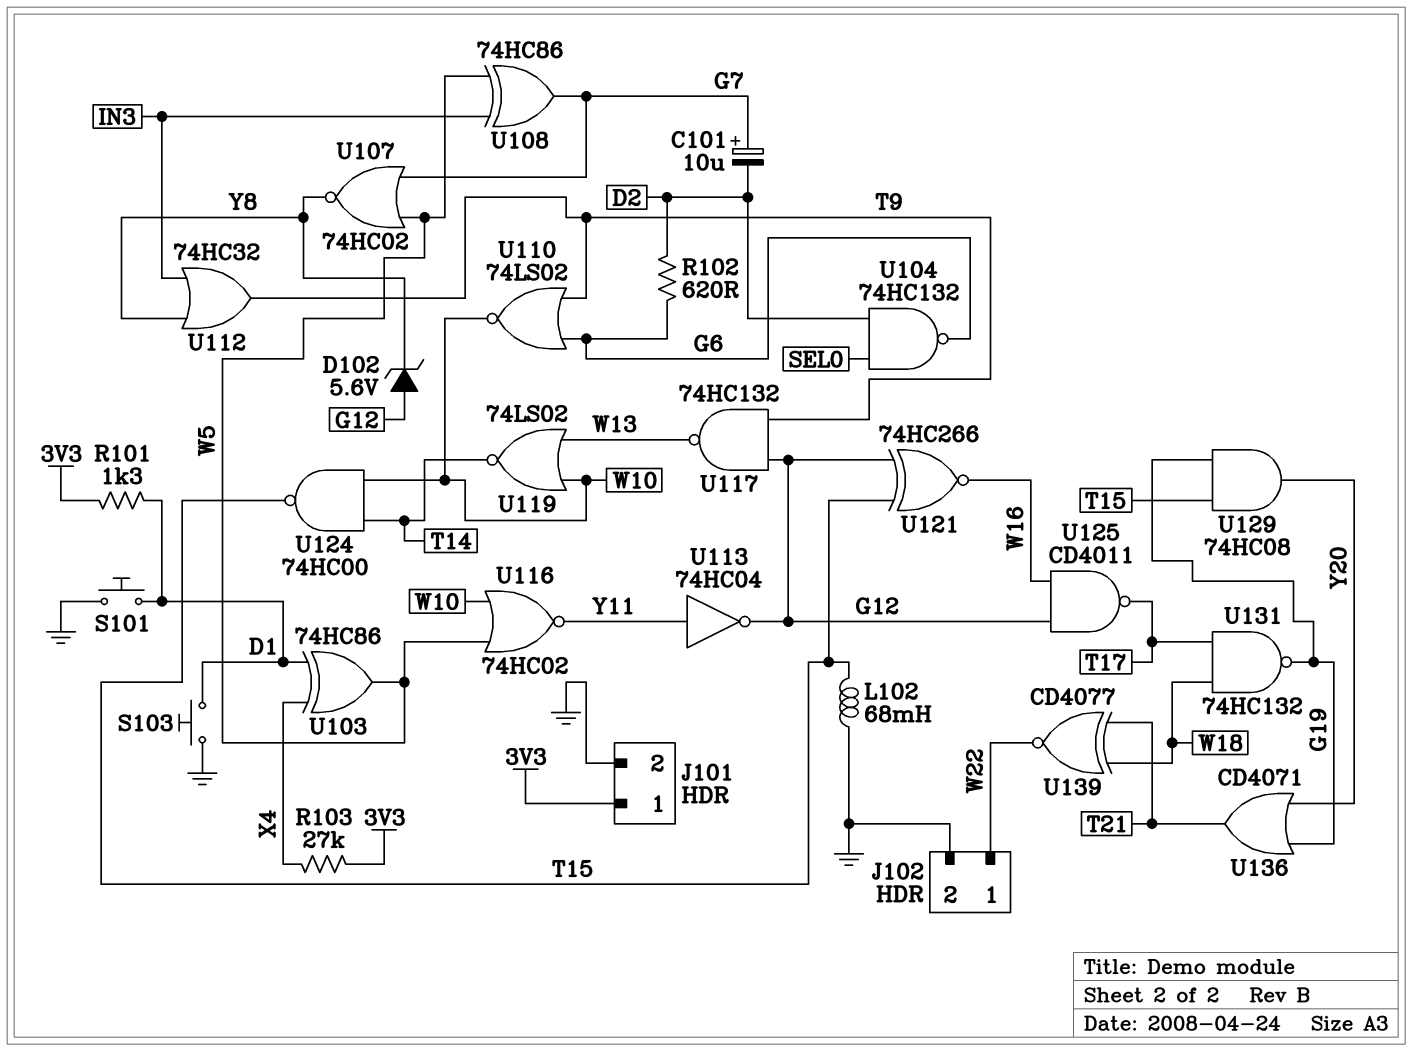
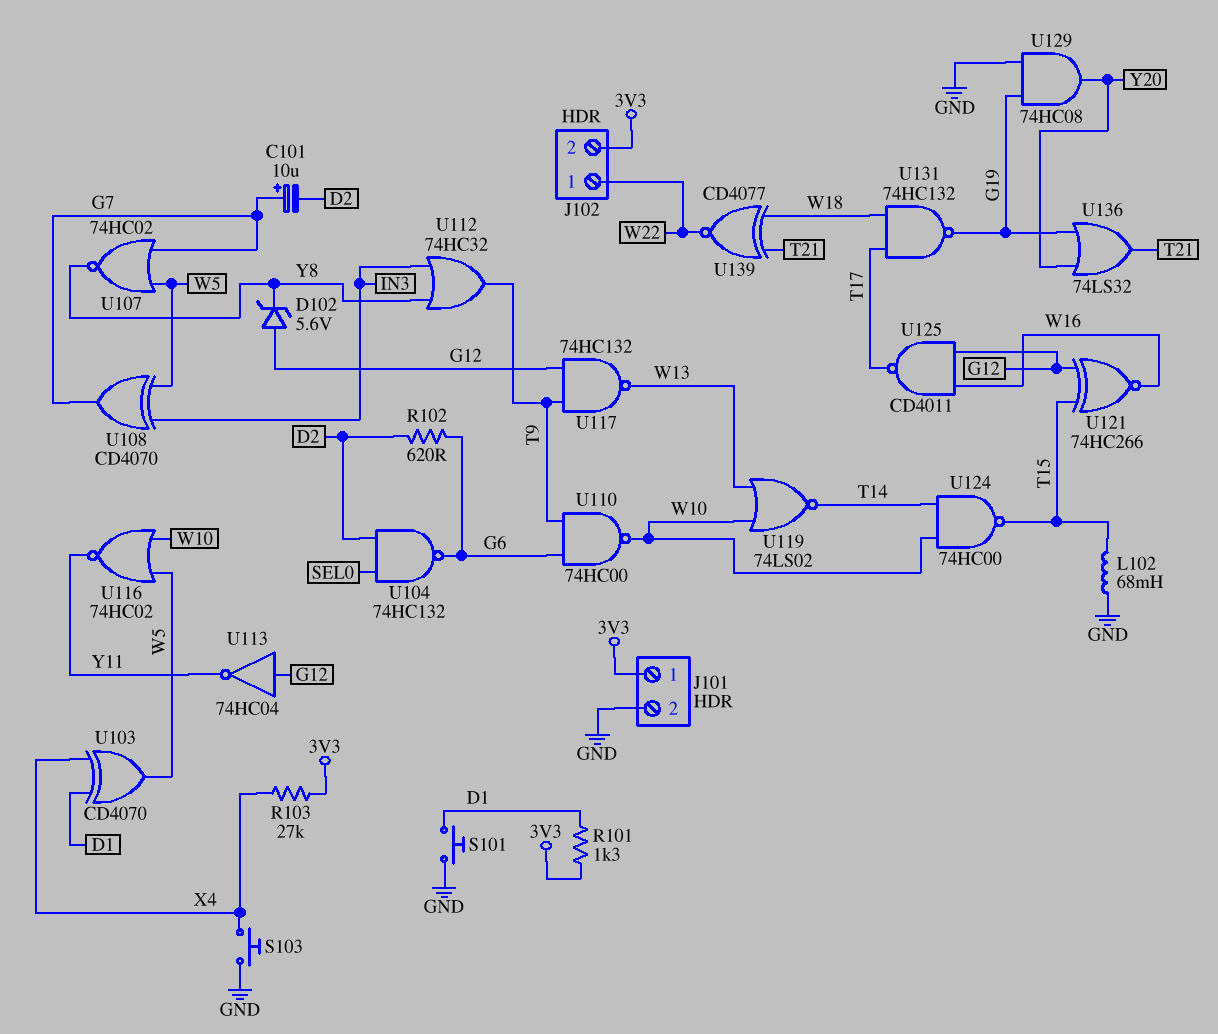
J102 pin 2: GND -> 3V3
S103: button (D1, GND) -> button (GND, X4)
U103: XOR 74HC86 (in D1, in X4, out W5) -> XOR CD4070 (in D1, in X4, out W5)
U108: XOR 74HC86 (in IN3, in W5, out G7) -> XOR CD4070 (in IN3, in W5, out G7)
U110: NOR 74LS02 (in G6, in T9, out W10) -> NAND 74HC00 (in G6, in T9, out W10)
U113: NOT 74HC04 (in Y11, out G12) -> NOT 74HC04 (in G12, out Y11)
U129: AND 74HC08 (in G19, in T15, out Y20) -> AND 74HC08 (in G19, in GND, out Y20)
U136: OR CD4071 (in G19, in Y20, out T21) -> OR 74LS32 (in G19, in Y20, out T21)

